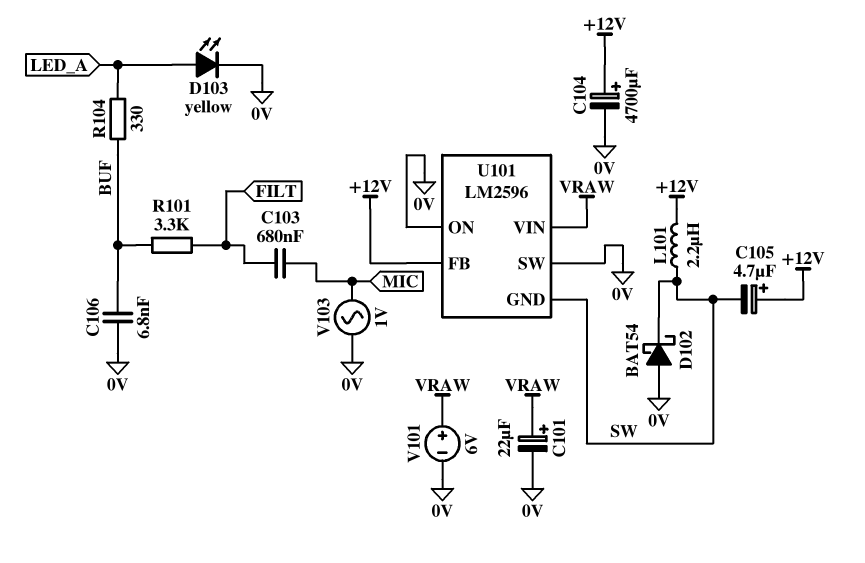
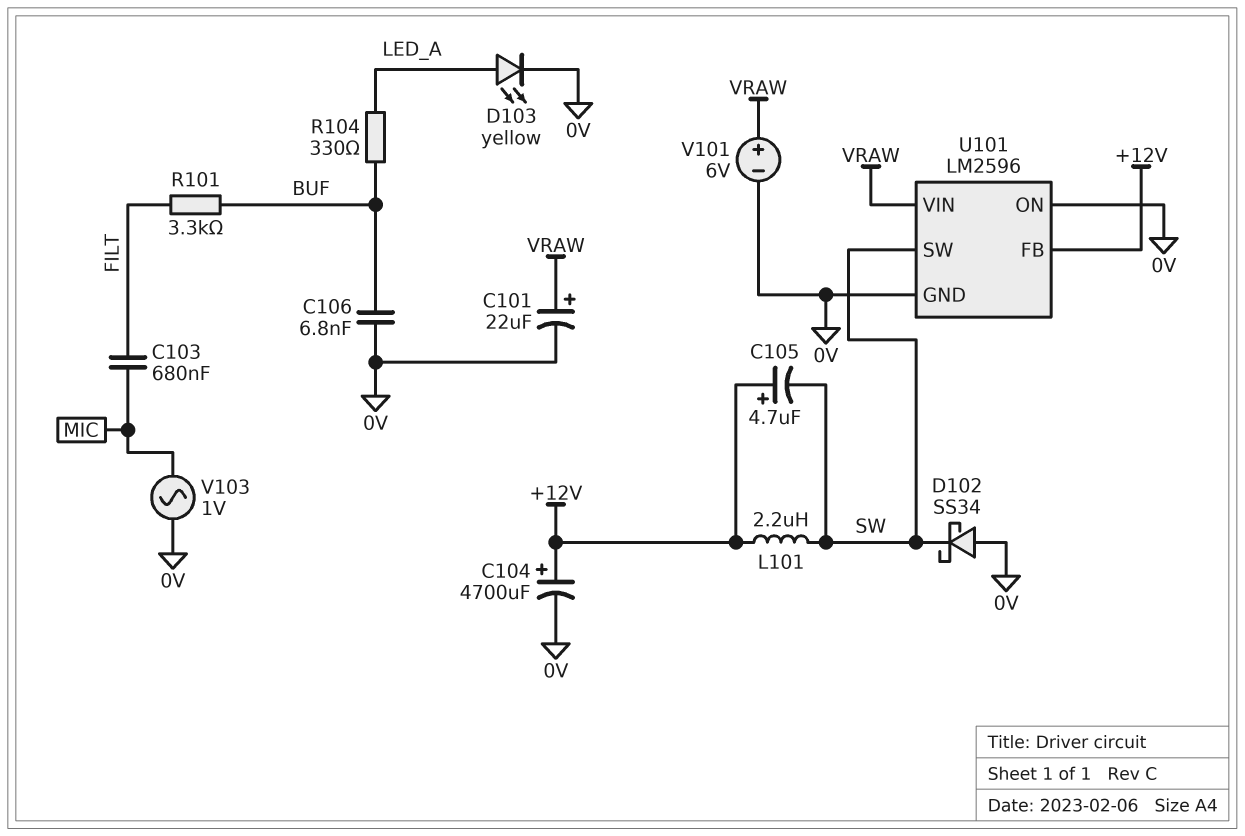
D102: schottky BAT54 (A 0V, K SW) -> schottky SS34 (A 0V, K SW)
U101 pin GND: SW -> 0V
U101 pin SW: 0V -> SW

